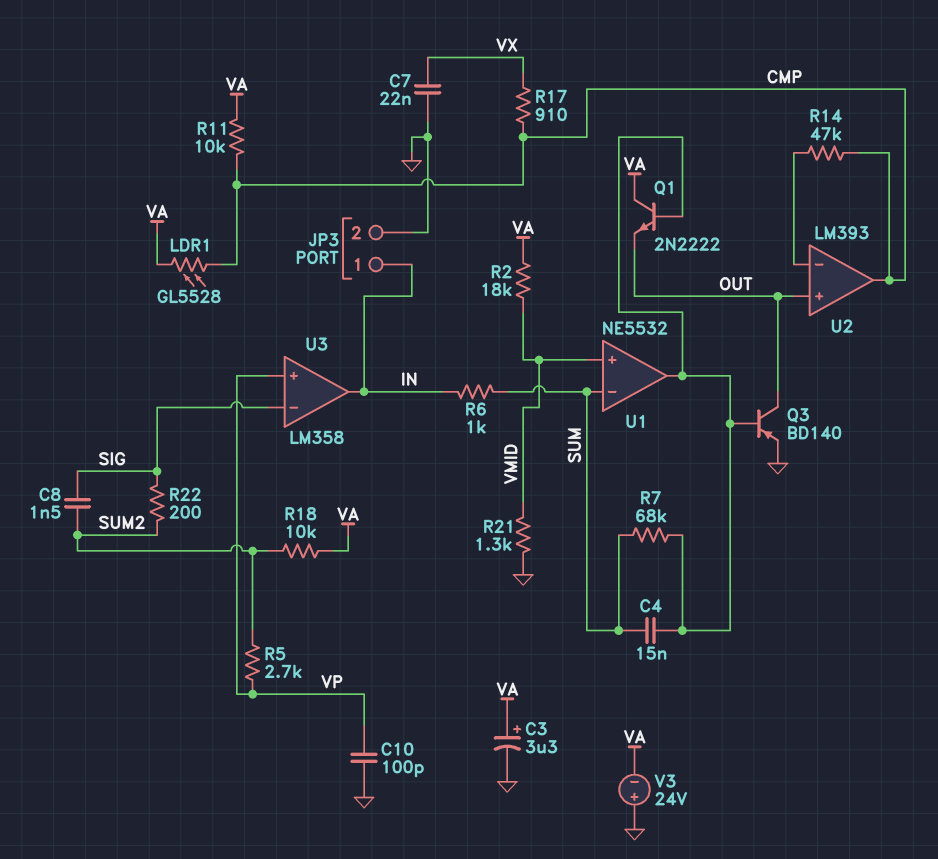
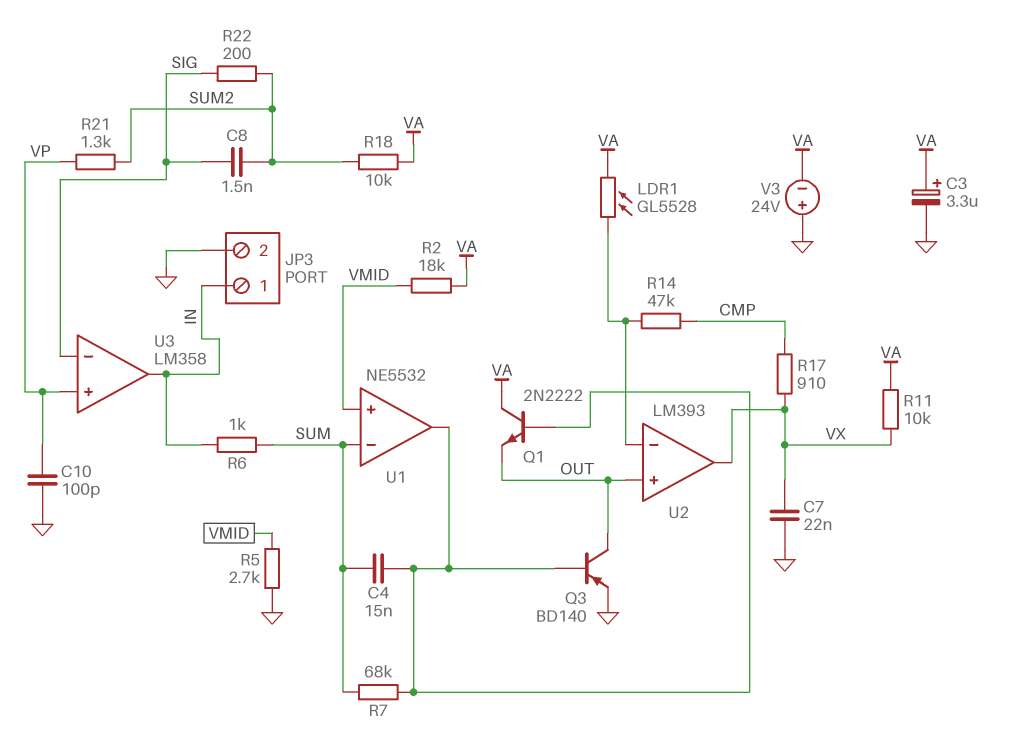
LDR1: GL5528 (CMP, VA) -> GL5528 (U2/in-, VA)
R5: 2.7k (SUM2, VP) -> 2.7k (GND, VMID)
R11: 10k (CMP, VA) -> 10k (VA, VX)
R21: 1.3k (GND, VMID) -> 1.3k (SUM2, VP)
U2 pin out: CMP -> VX

